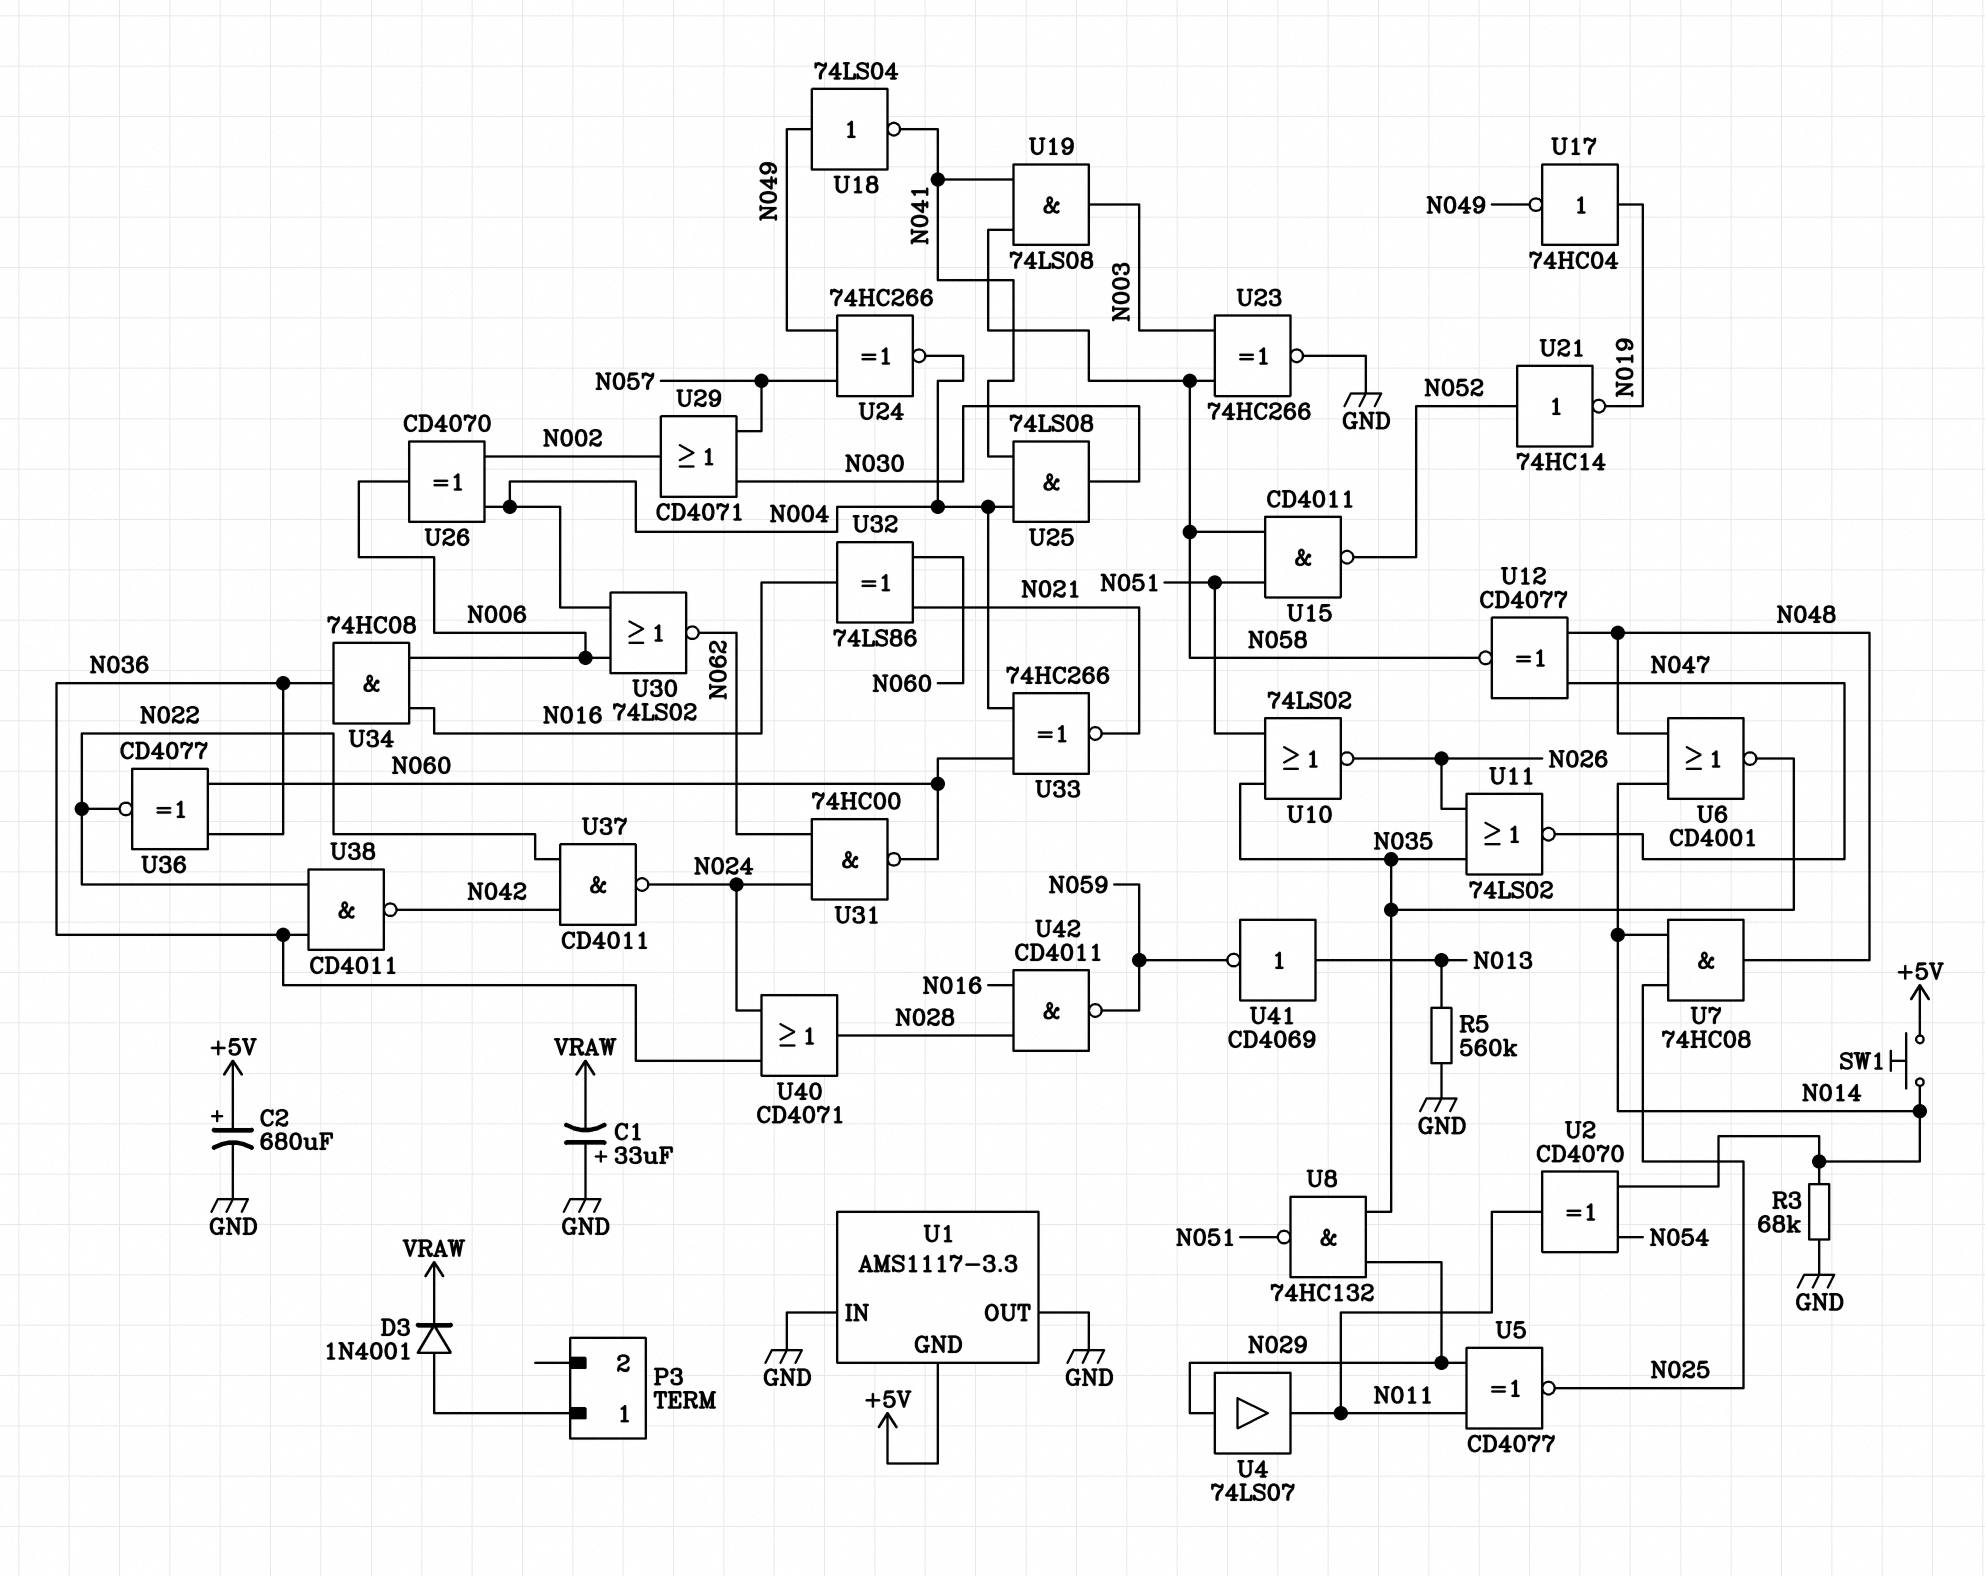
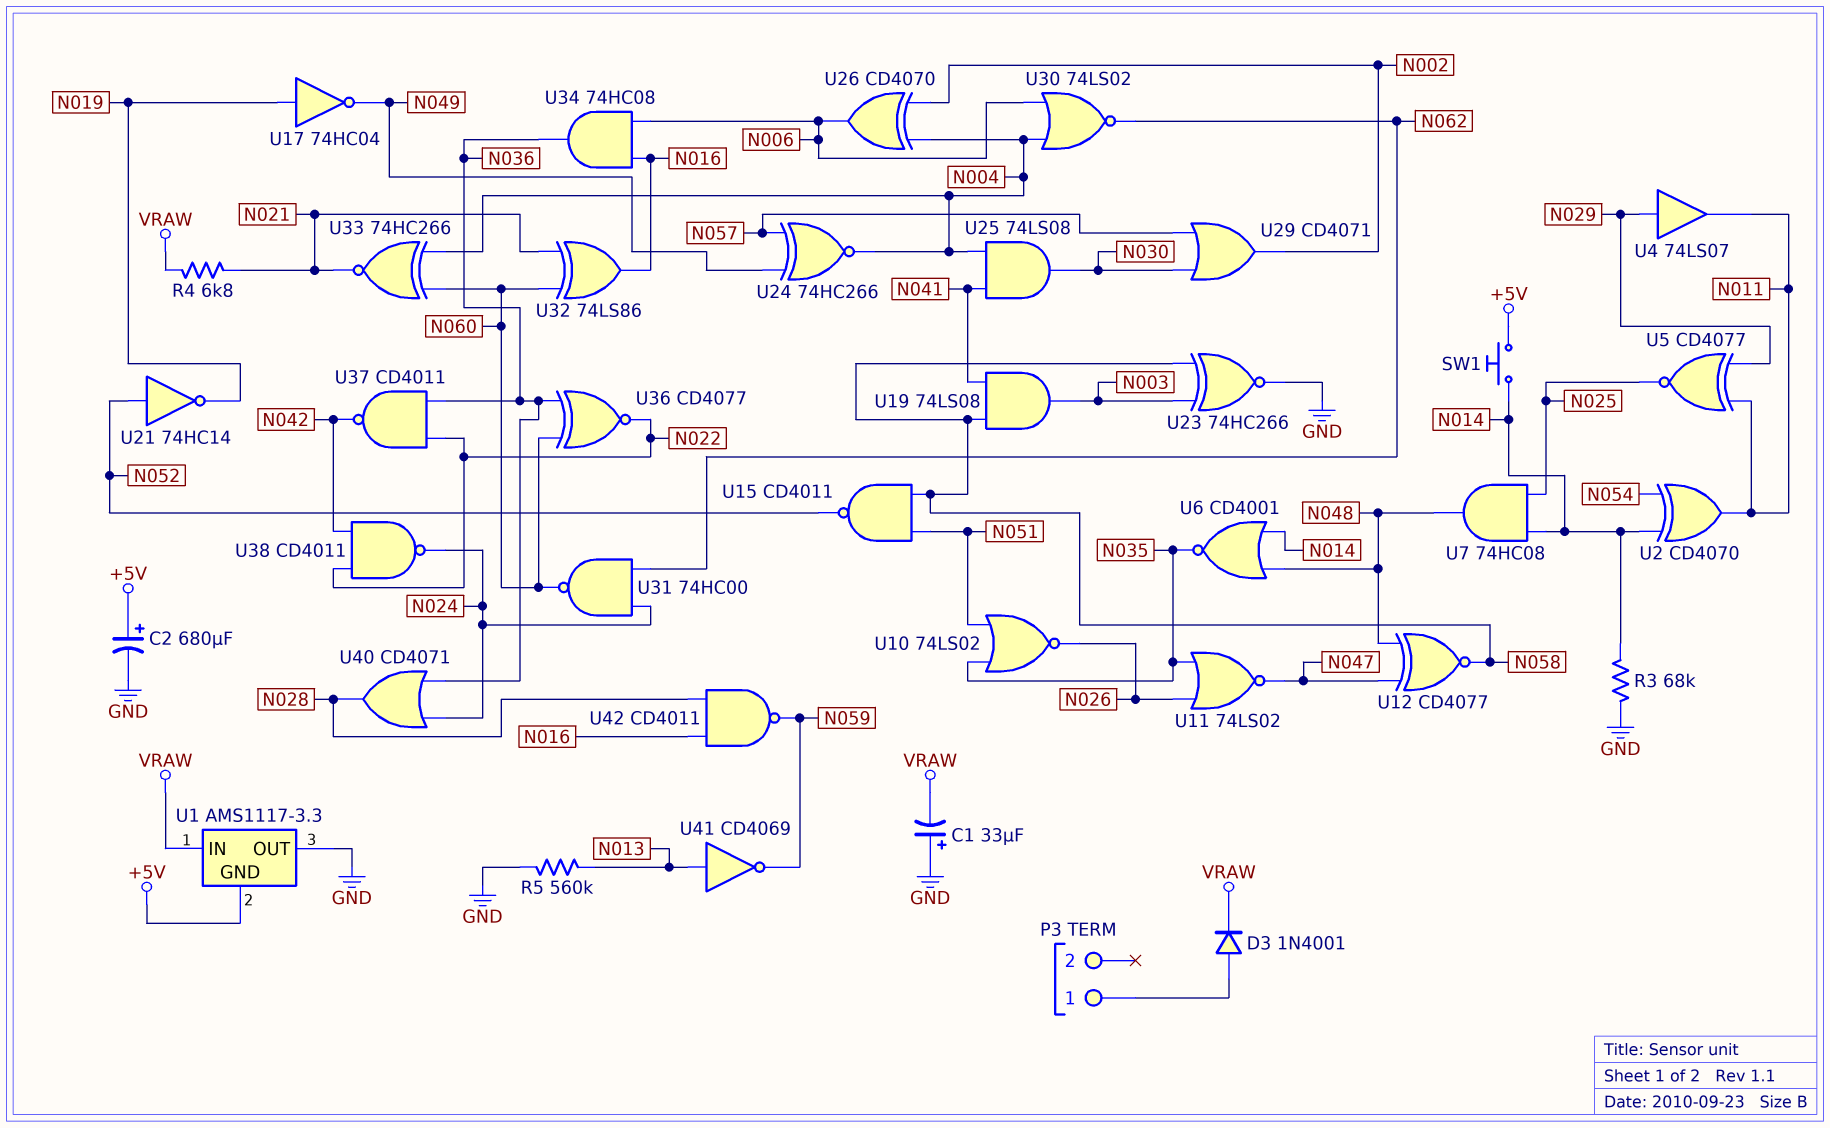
R4: none -> 6.8k (N021, VRAW)
U1 pin IN: GND -> VRAW
U8: NAND 74HC132 (in N029, in N035, out N051) -> none
U18: NOT 74LS04 (in N049, out N041) -> none
U37: NAND CD4011 (in N022, in N042, out N024) -> NAND CD4011 (in N022, in N036, out N042)
U38: NAND CD4011 (in N022, in N036, out N042) -> NAND CD4011 (in N022, in N042, out N024)

